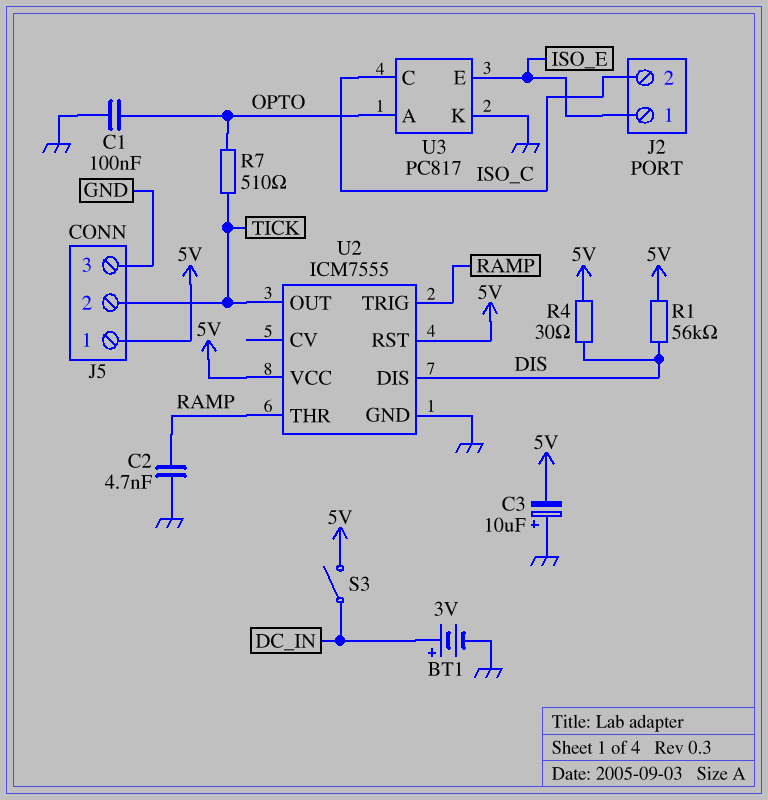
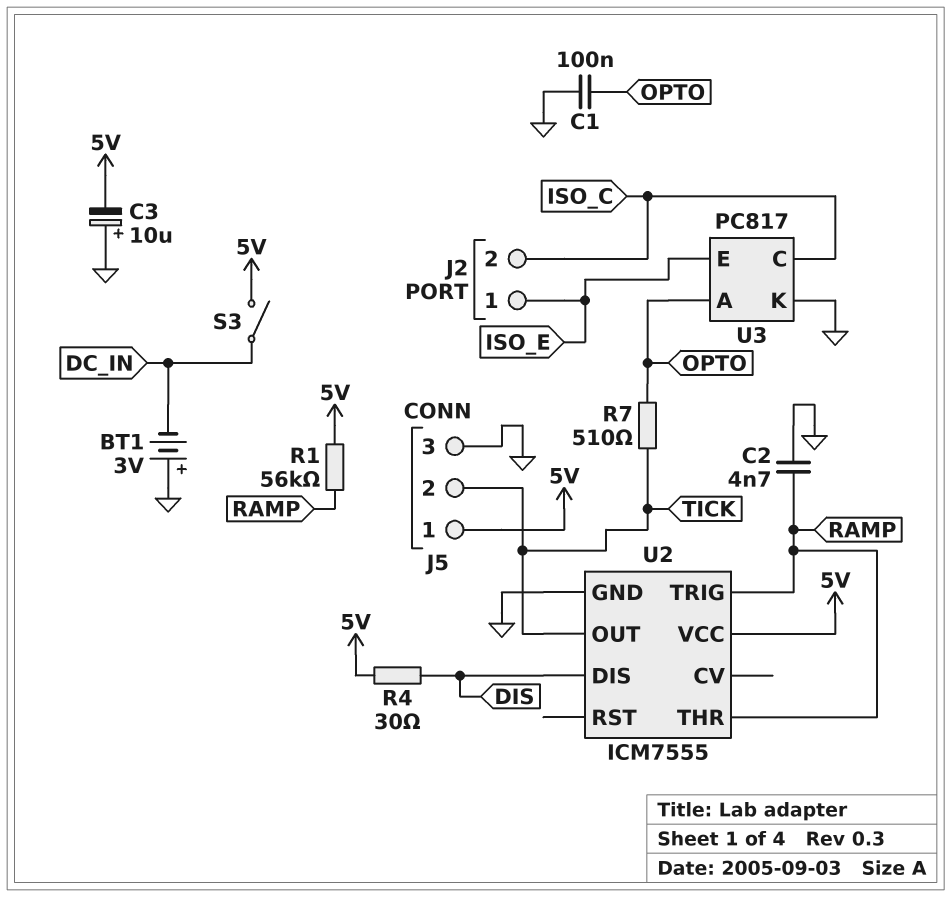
BT1: 3V (plus DC_IN, minus GND) -> 3V (plus GND, minus DC_IN)
R1: 56k (5V, DIS) -> 56k (5V, RAMP)
U2 pin RST: 5V -> none

